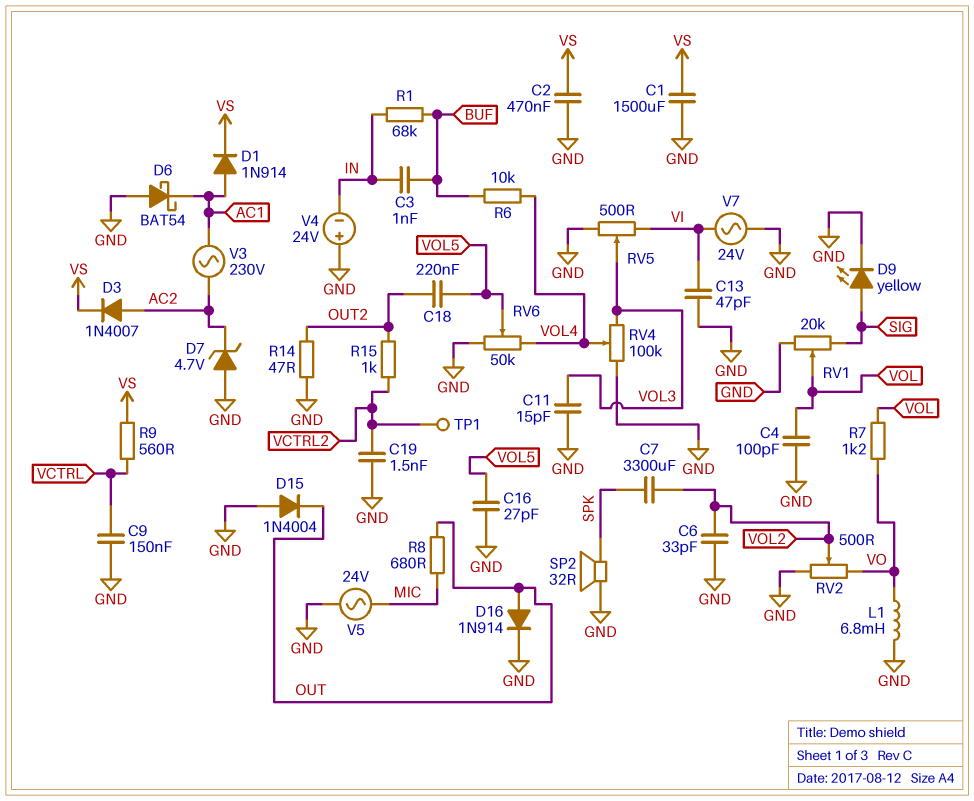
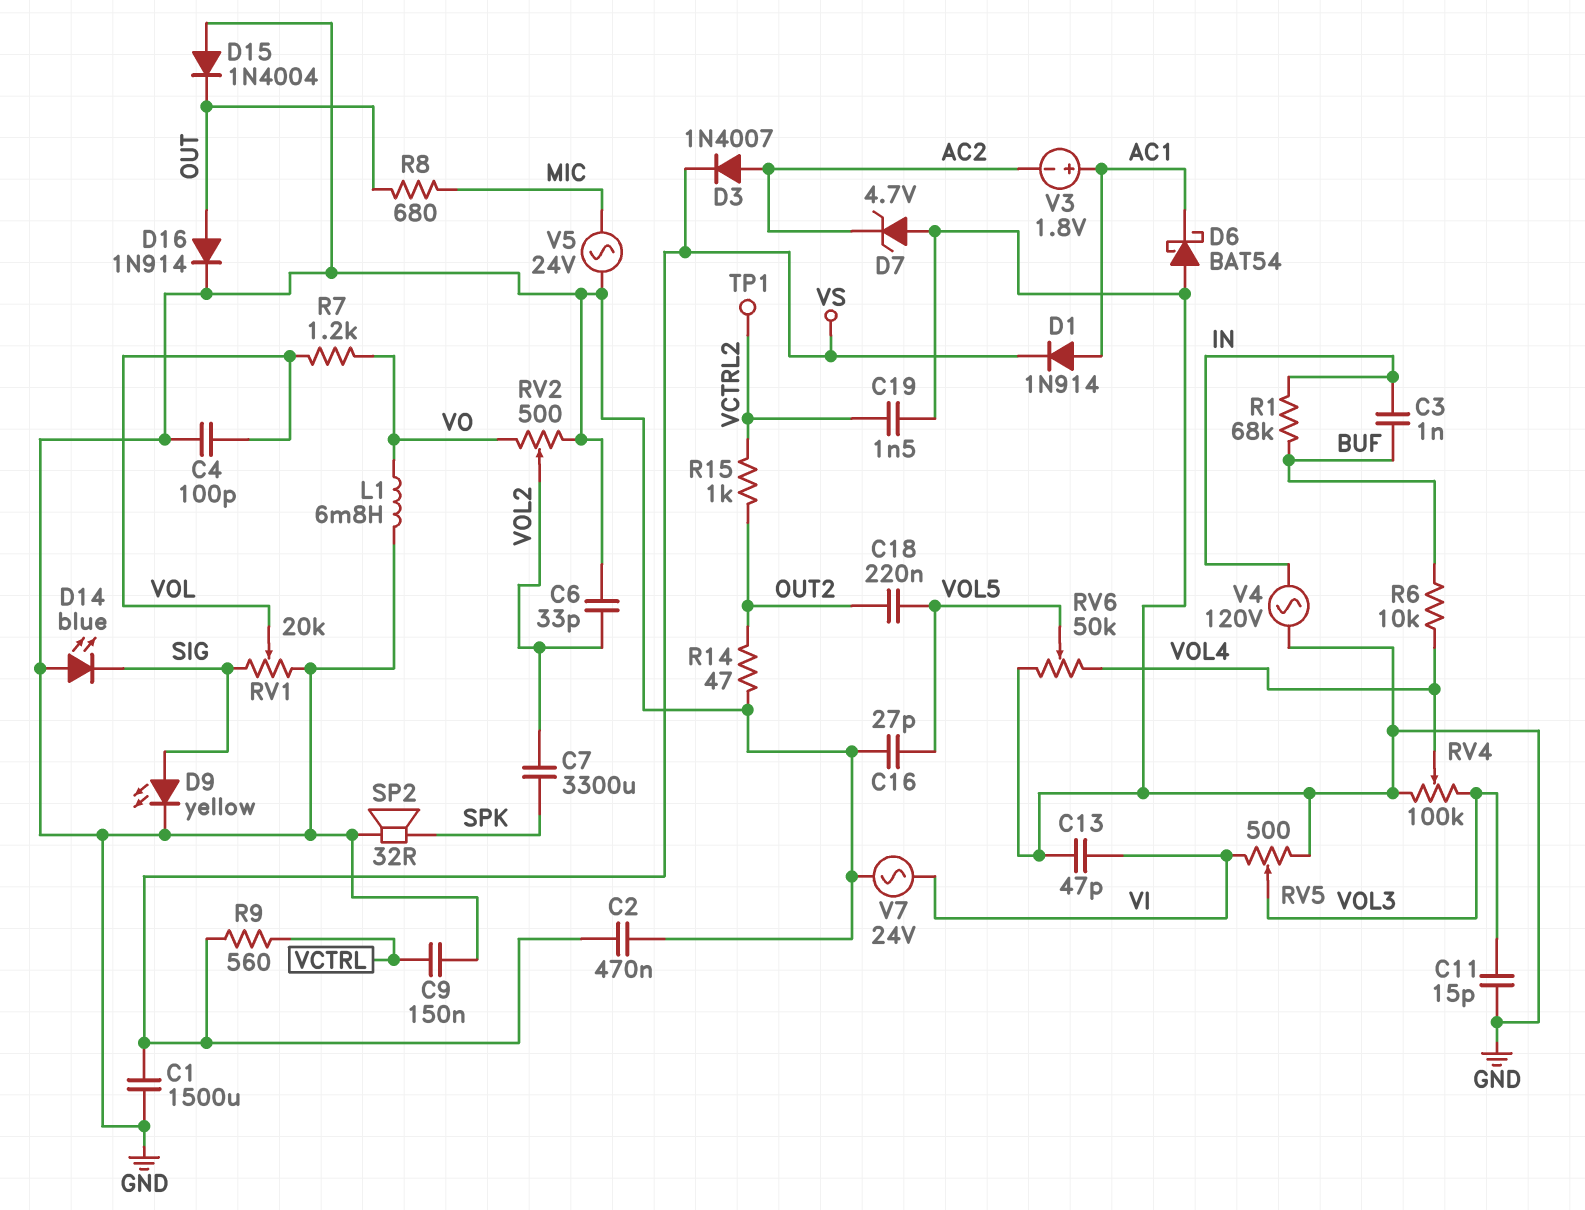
D14: none -> LED blue (A GND, K SIG)
V3: AC 230V (AC1, AC2) -> 1.8V (plus AC1, minus AC2)
V4: 24V (plus GND, minus IN) -> AC 120V (GND, IN)

